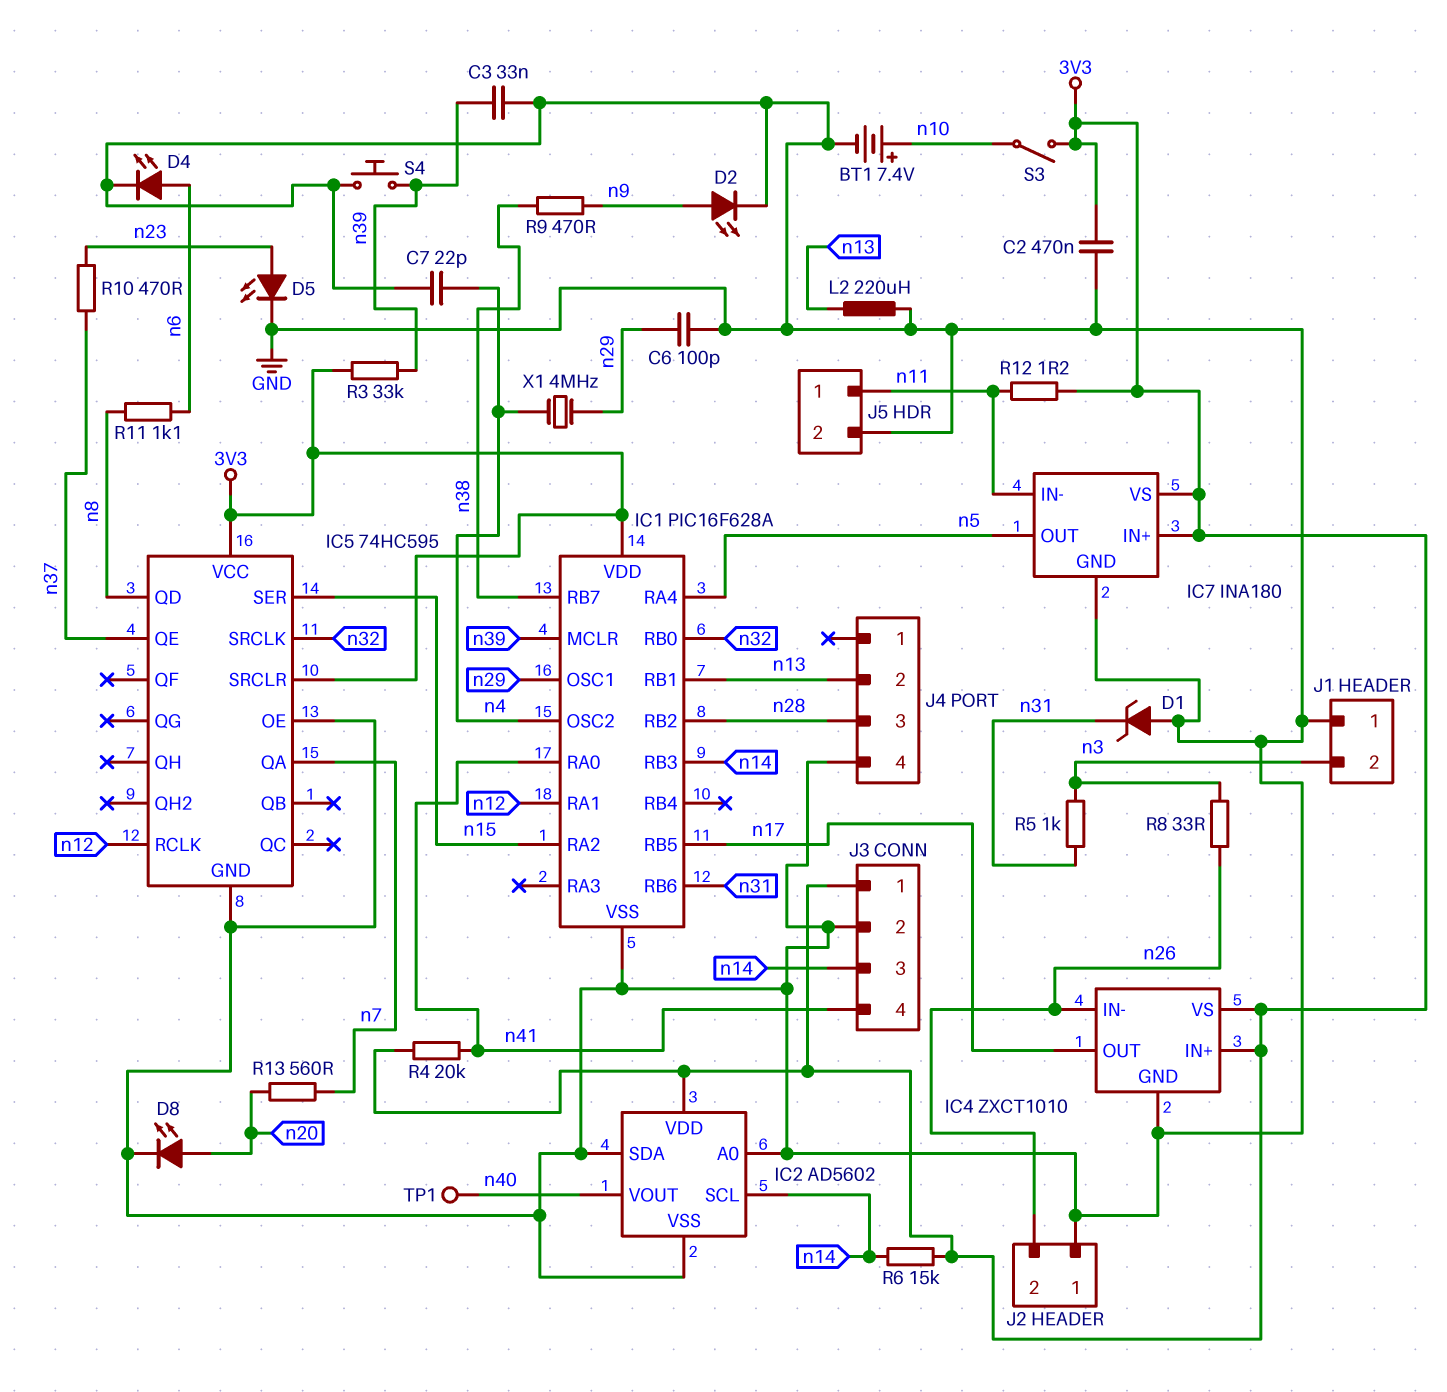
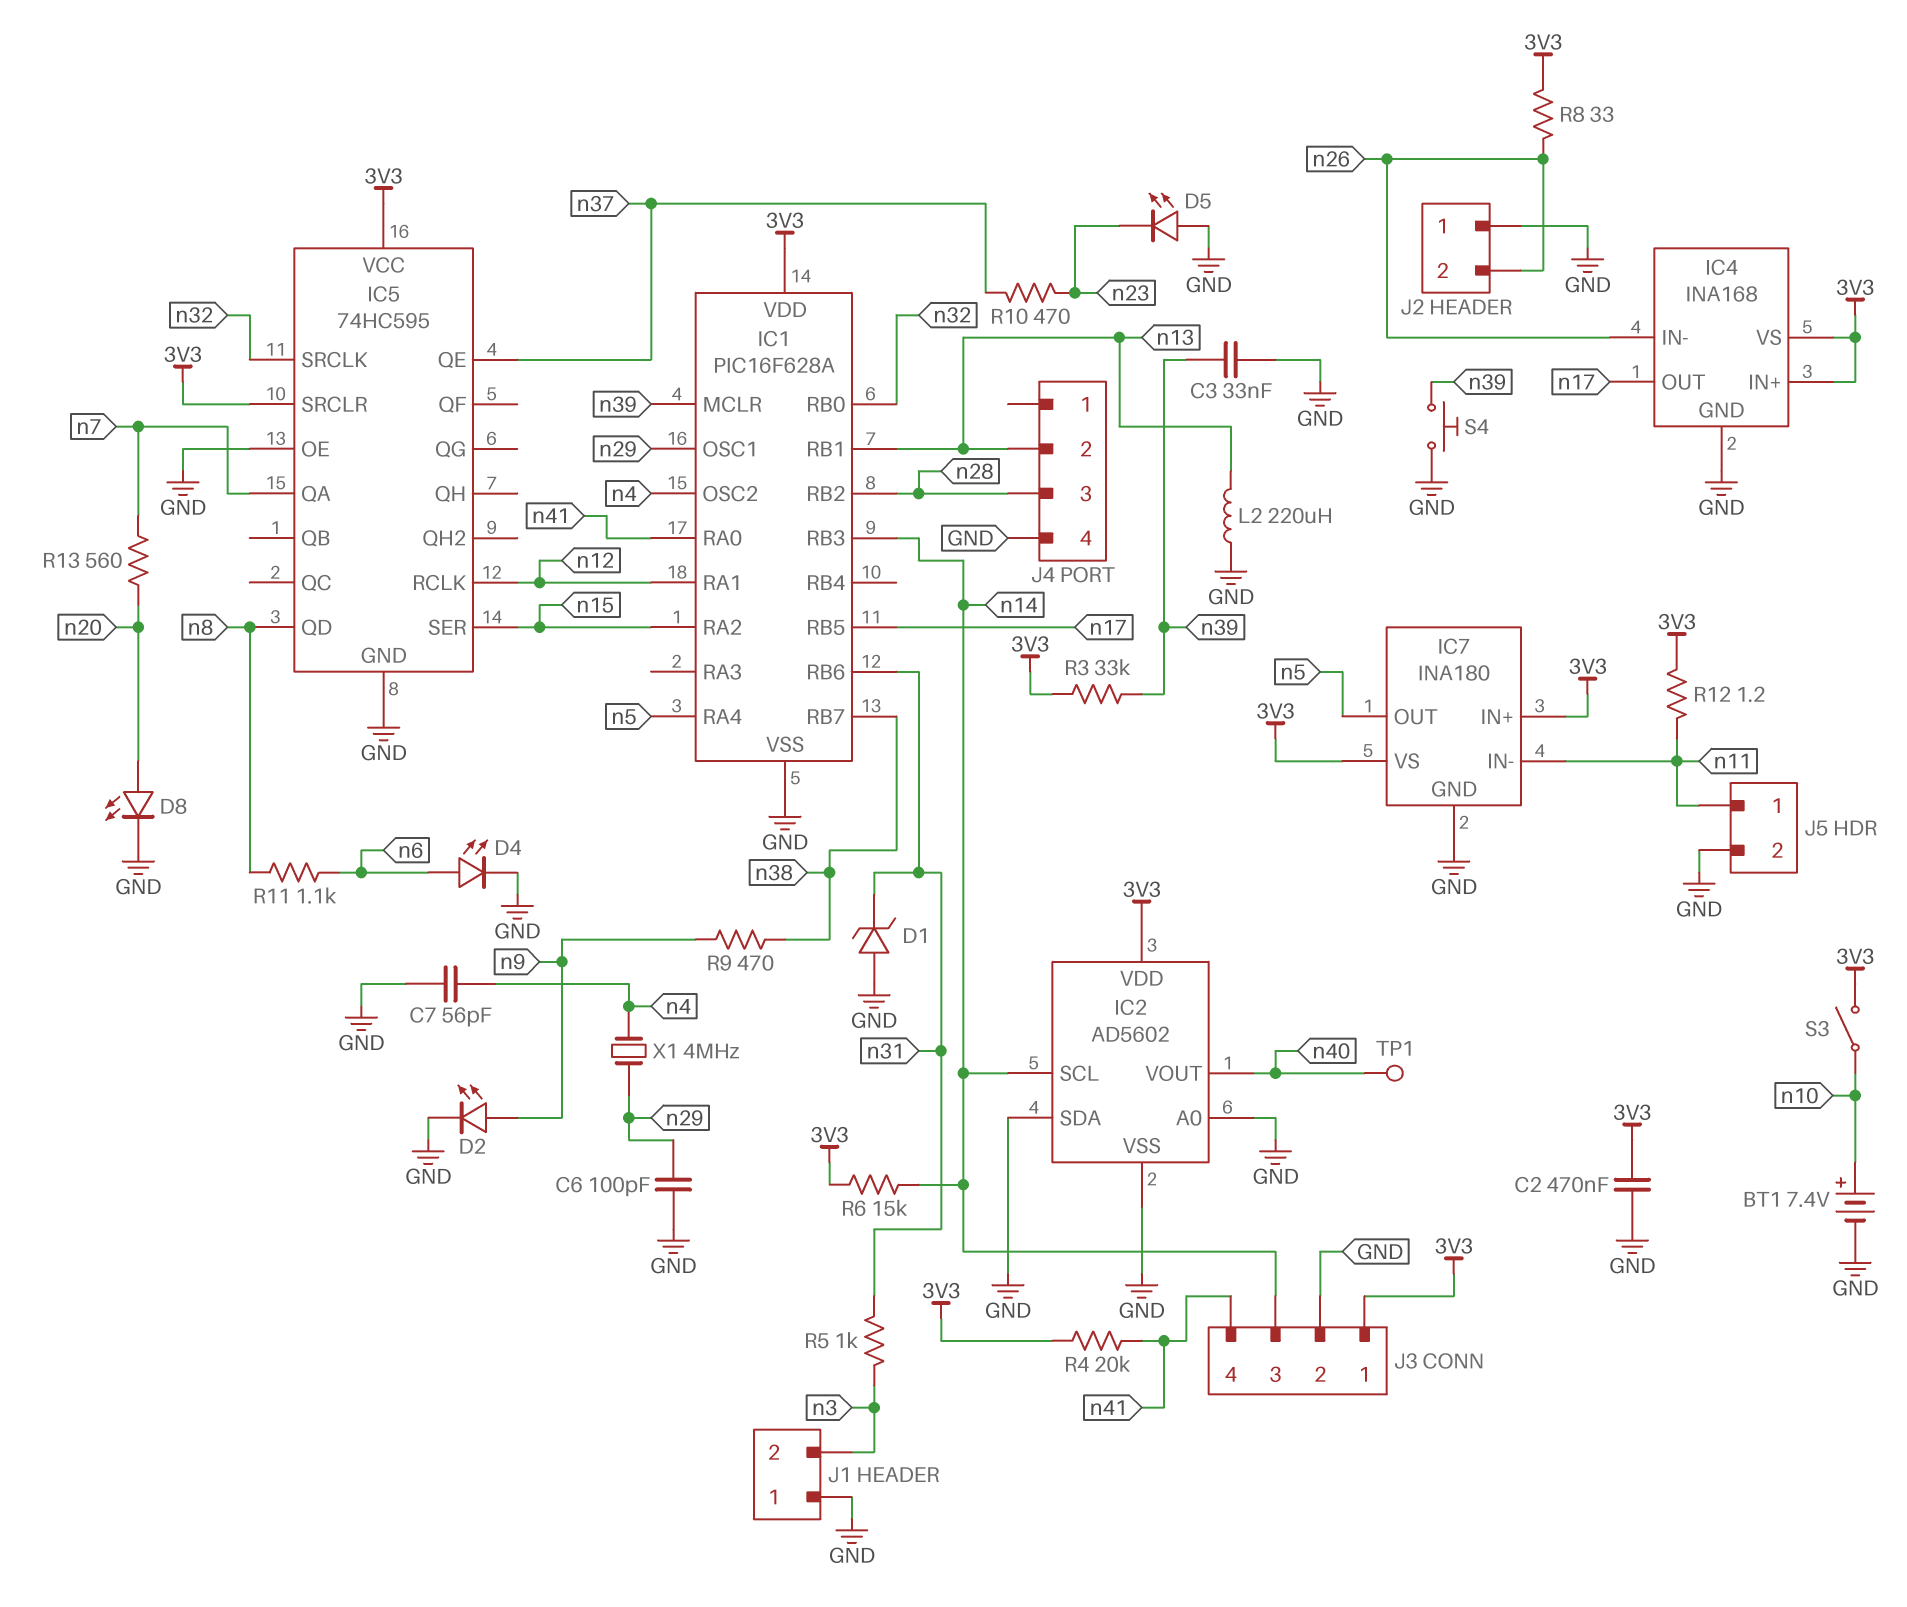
C7: 22pF (GND, n4) -> 56pF (GND, n4)
D5: LED (A n23, K GND) -> LED (A GND, K n23)
IC4: ZXCT1010 -> INA168
R8: 33 (n3, n26) -> 33 (3V3, n26)

